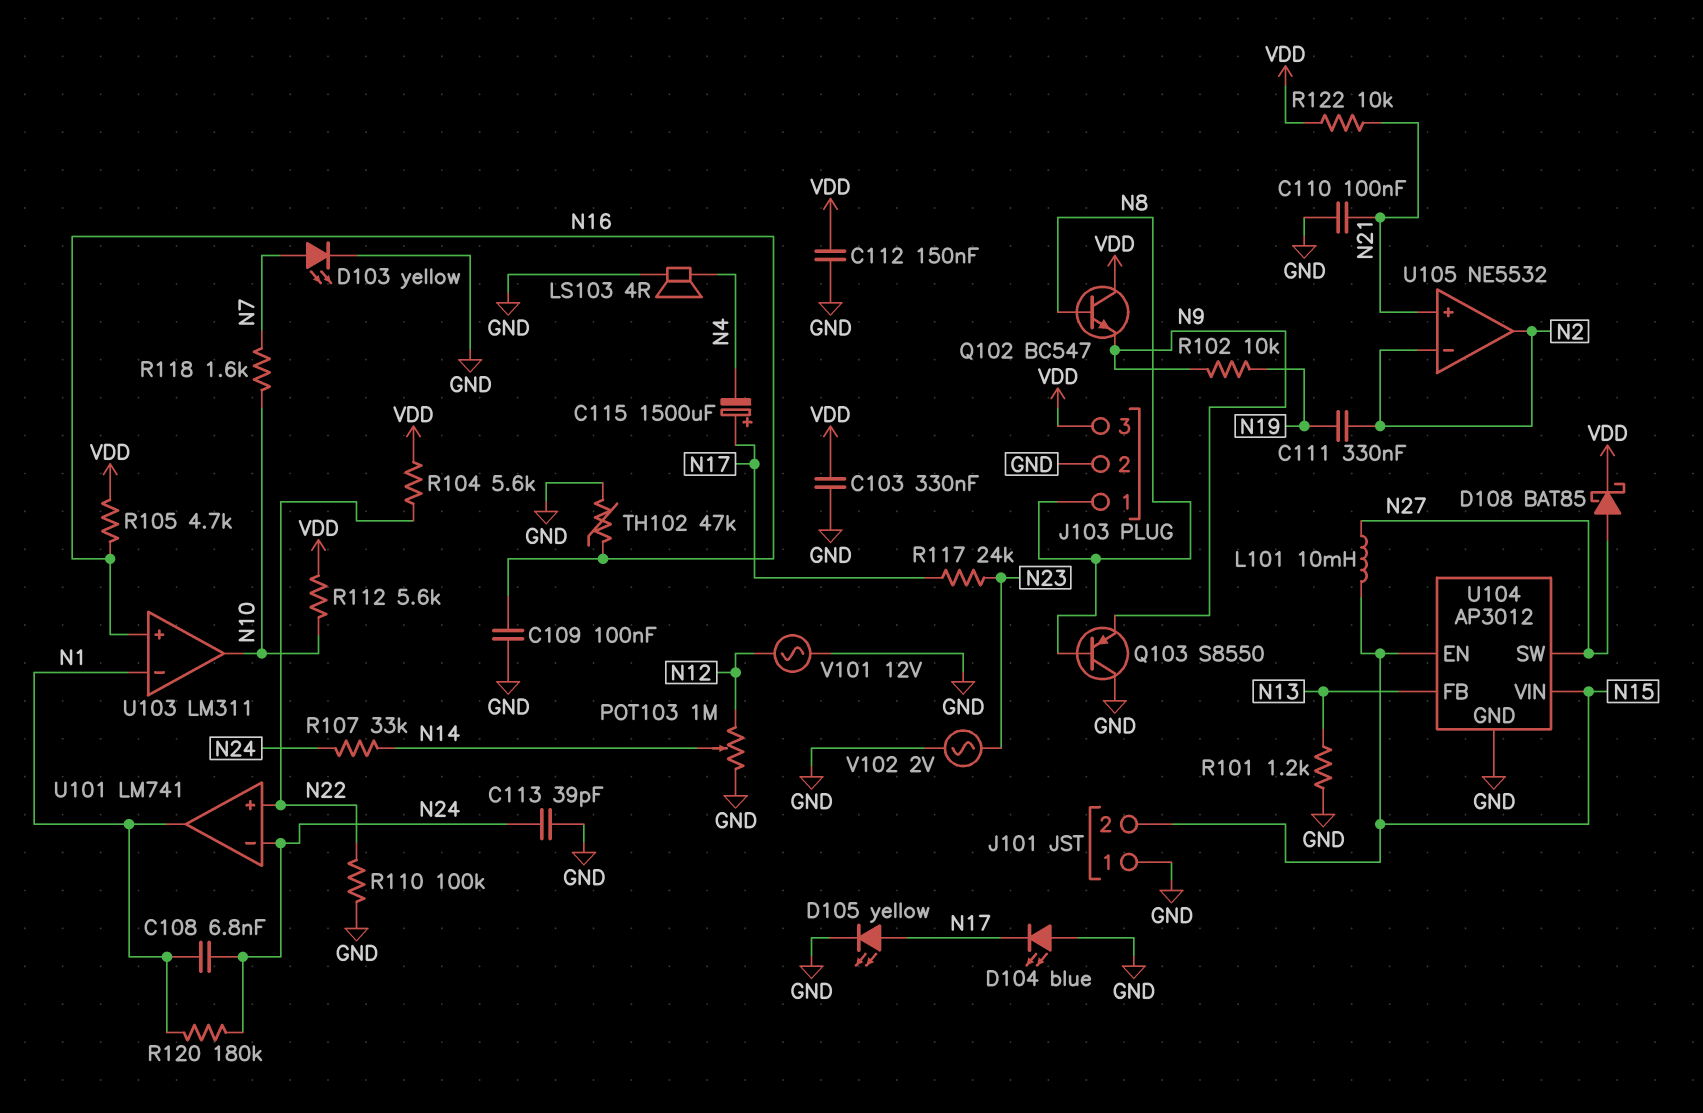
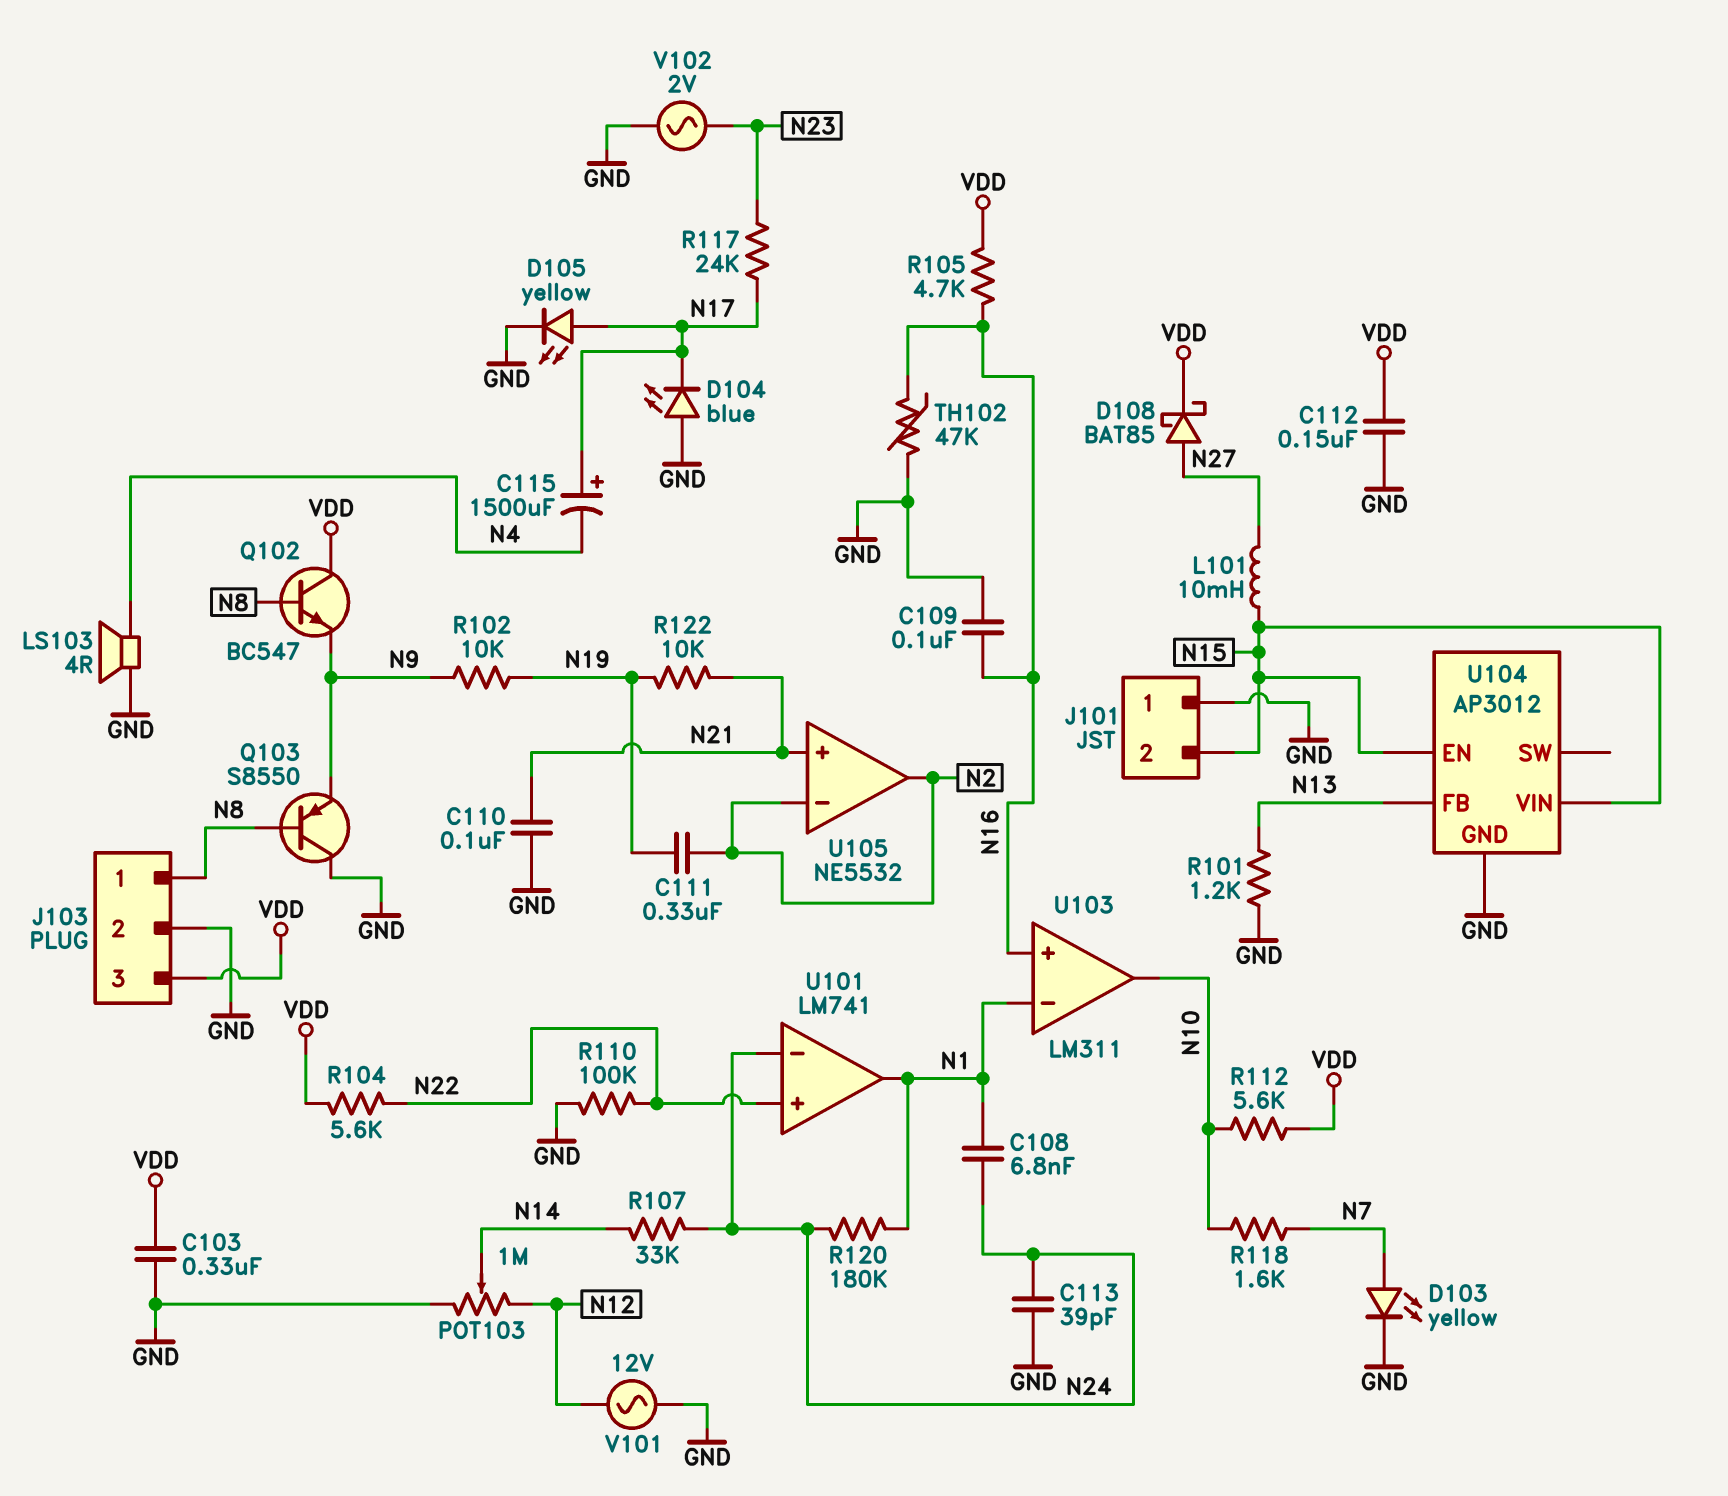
R122: 10k (N21, VDD) -> 10k (N19, N21)
U104 pin SW: N27 -> none

